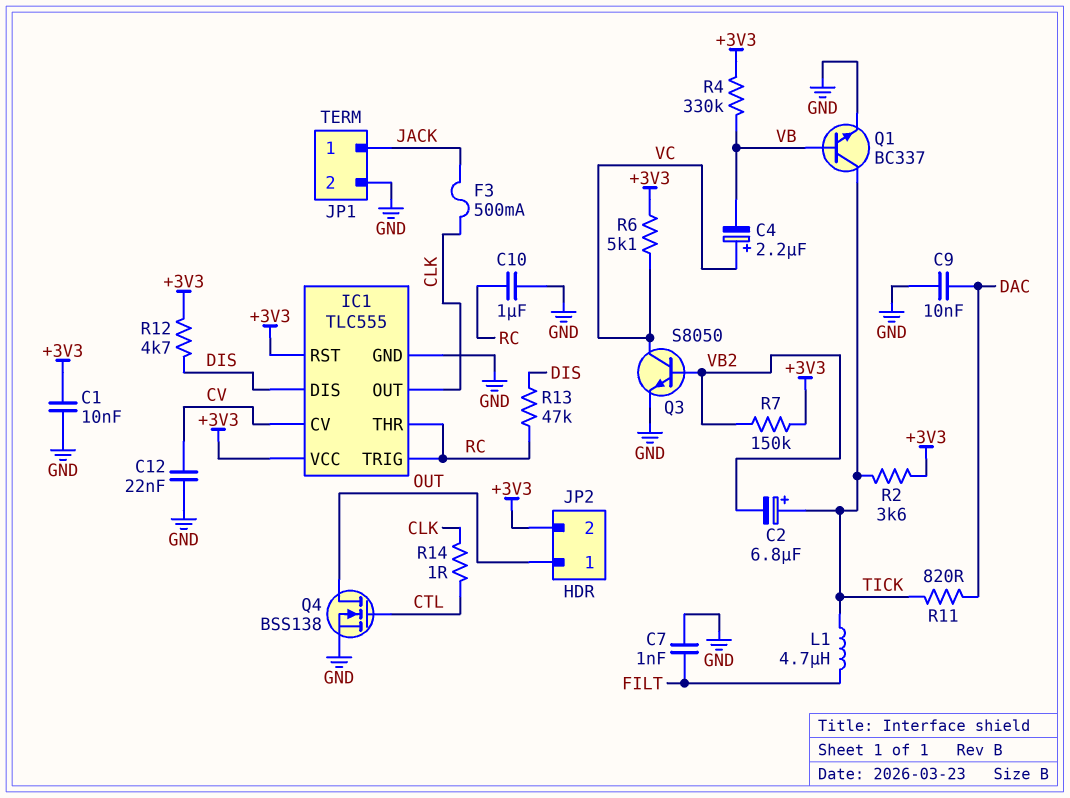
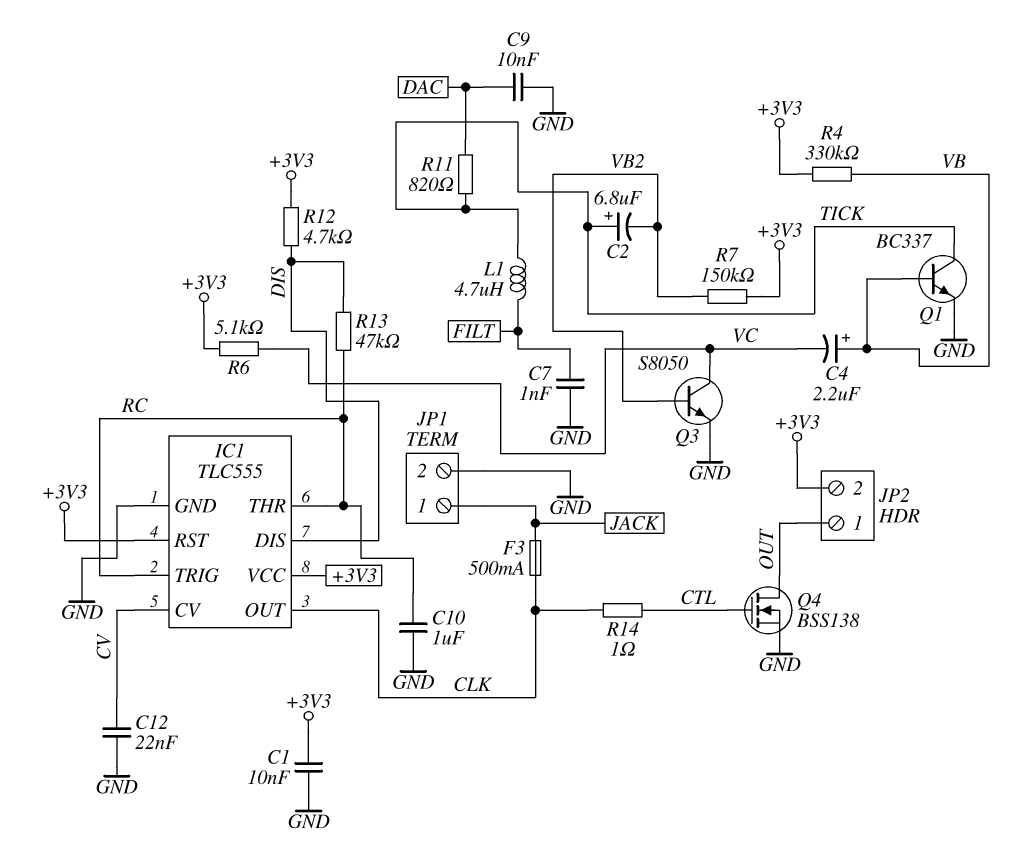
C4: 2.2uF (plus VC, minus VB) -> 2.2uF (plus VB, minus VC)
R2: 3.6k (+3V3, TICK) -> none

